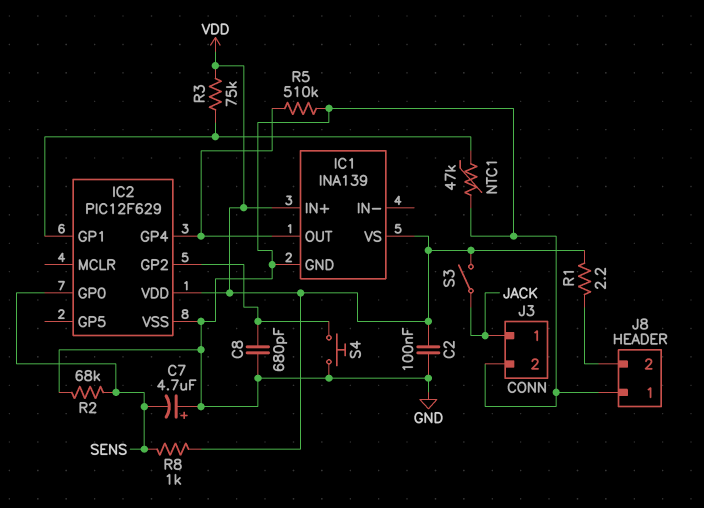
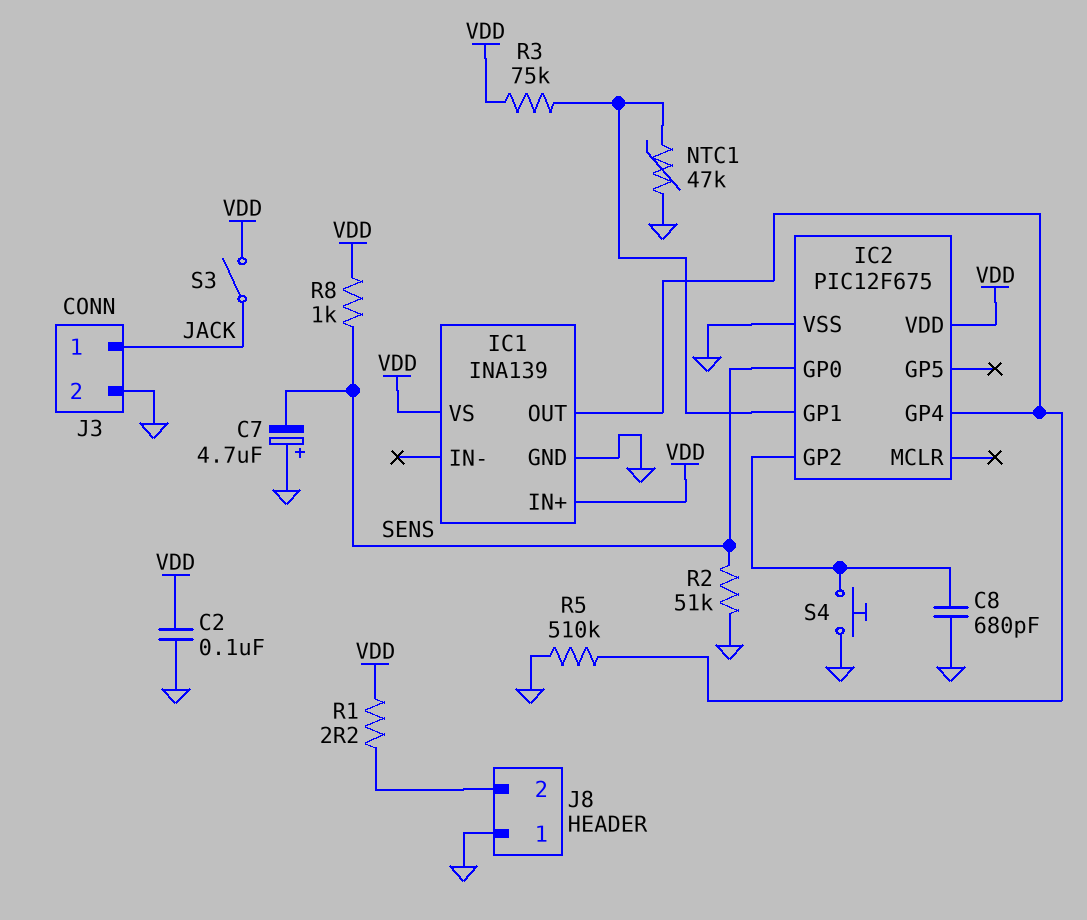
IC2: PIC12F629 -> PIC12F675
R2: 68k (GND, SENS) -> 51k (GND, SENS)

